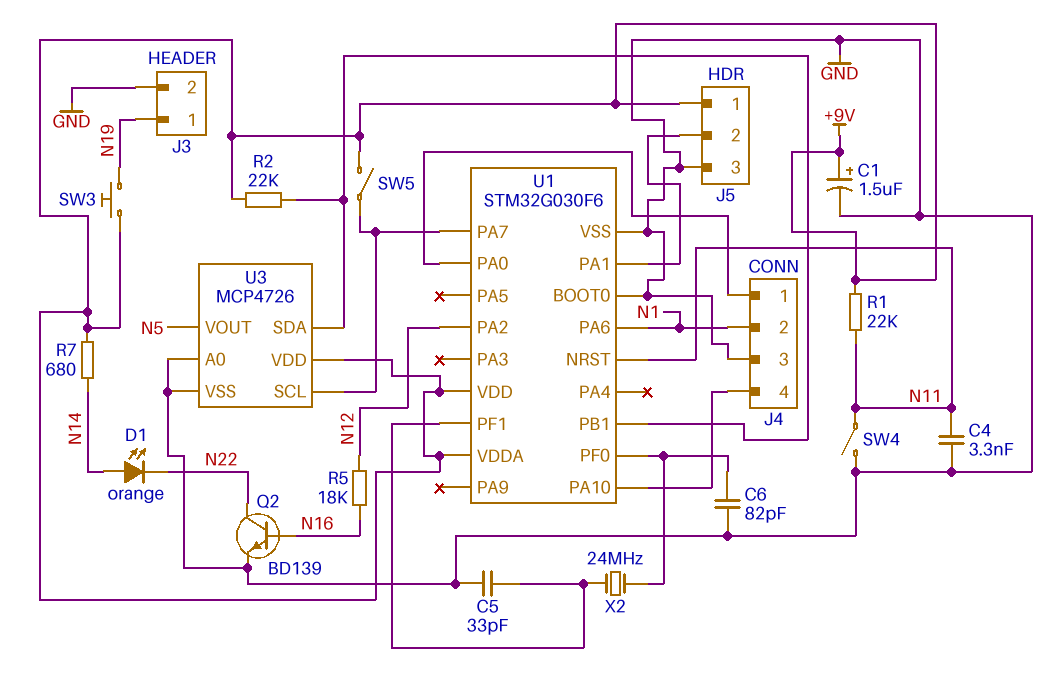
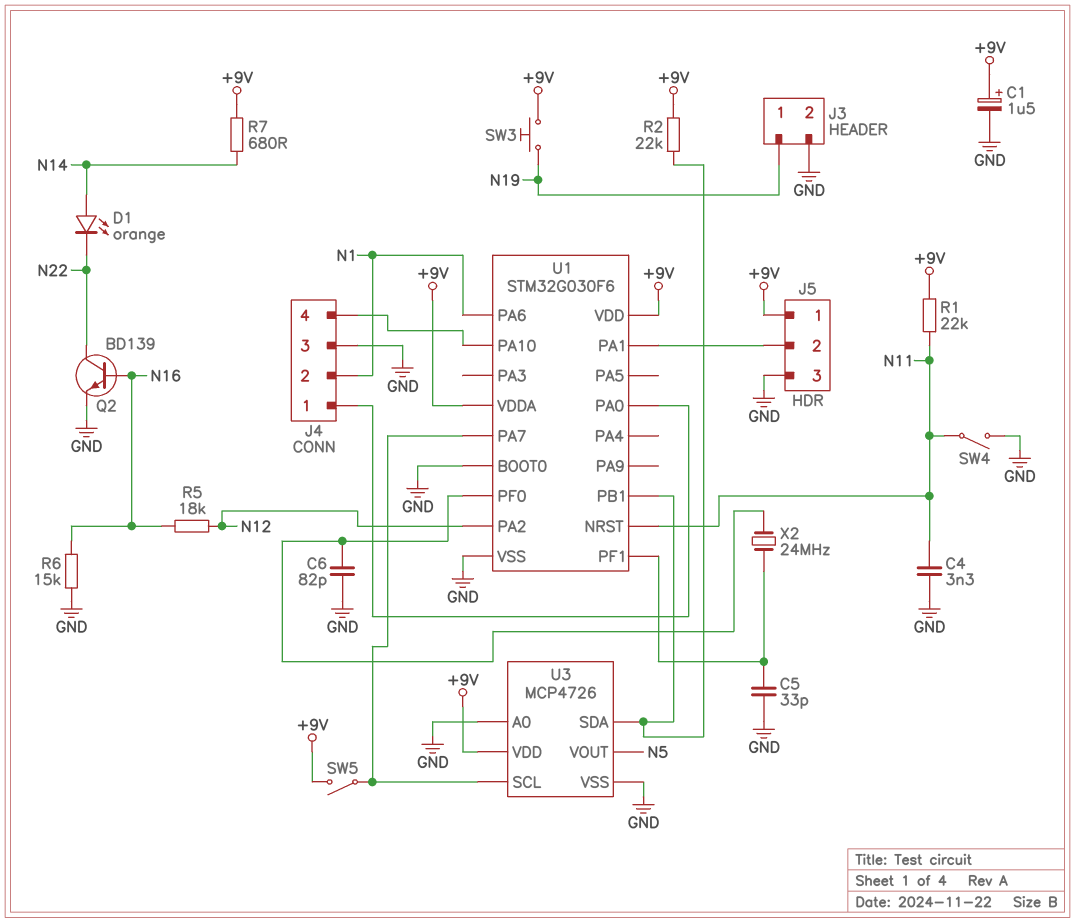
R6: none -> 15k (GND, N16)

